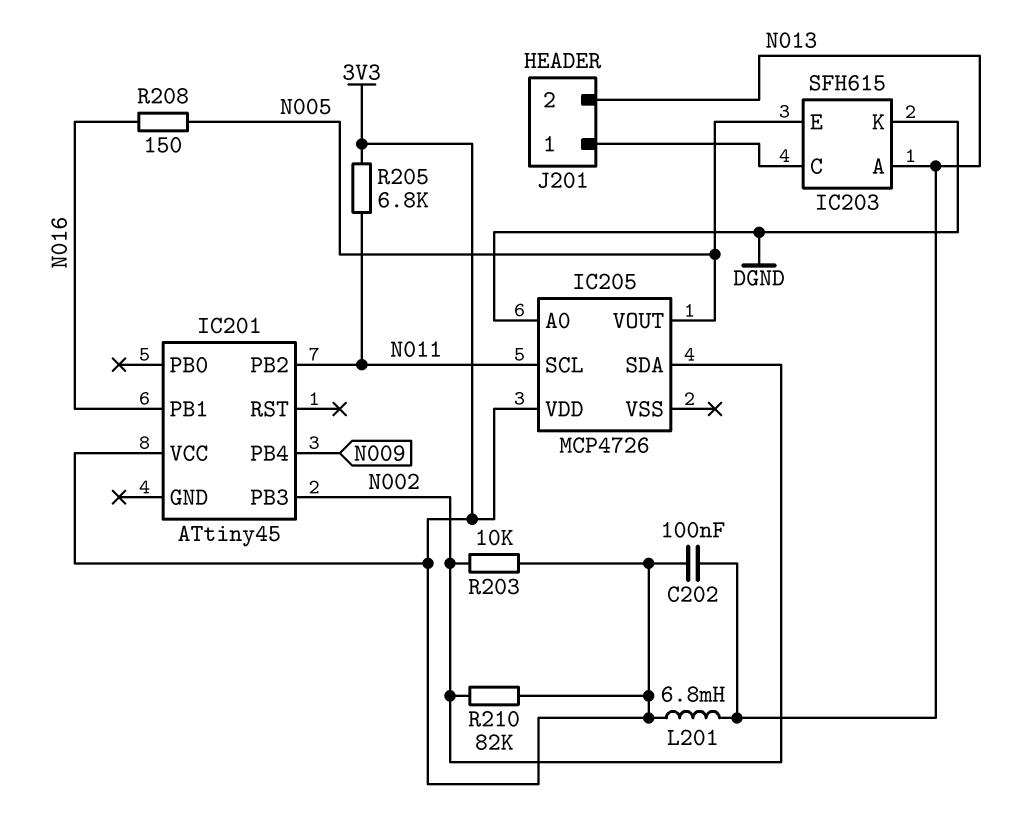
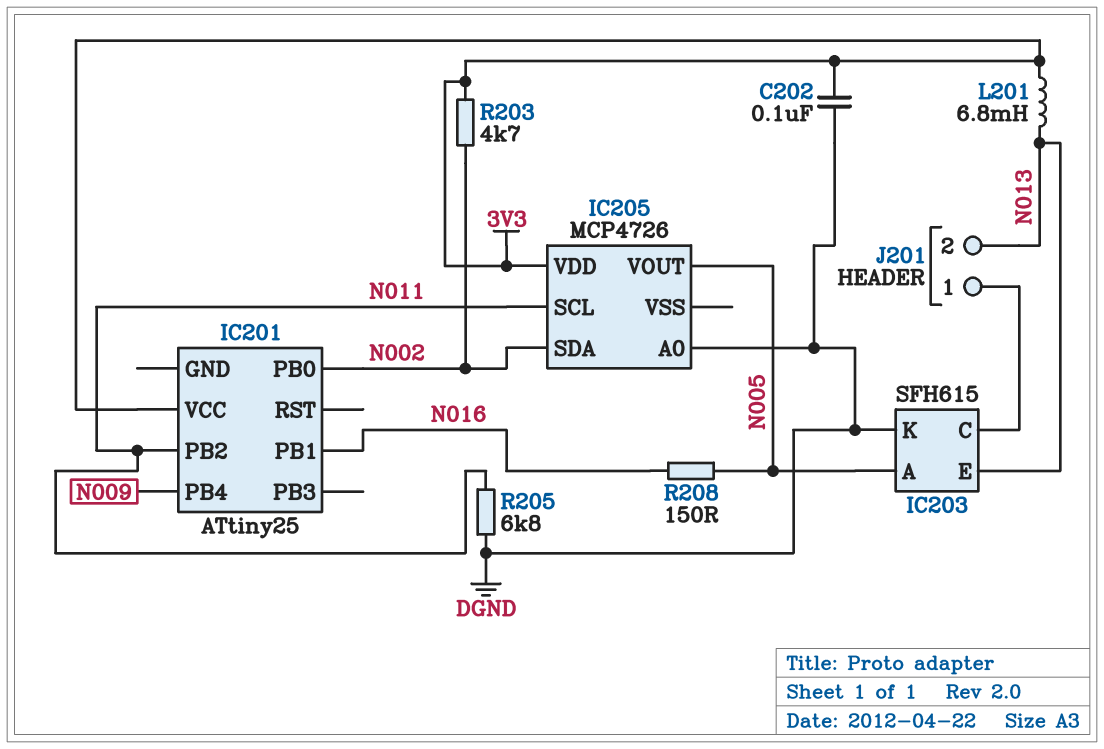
C202: 100nF (3V3, N013) -> 100nF (3V3, DGND)
IC201: ATtiny45 -> ATtiny25
IC201 pin PB0: none -> N002
IC201 pin PB3: N002 -> none
IC203 pin A: N013 -> N005
IC203 pin E: N005 -> N013
R203: 10k (3V3, N002) -> 4.7k (3V3, N002)
R205: 6.8k (3V3, N011) -> 6.8k (DGND, N011)
R210: 82k (3V3, N002) -> none

